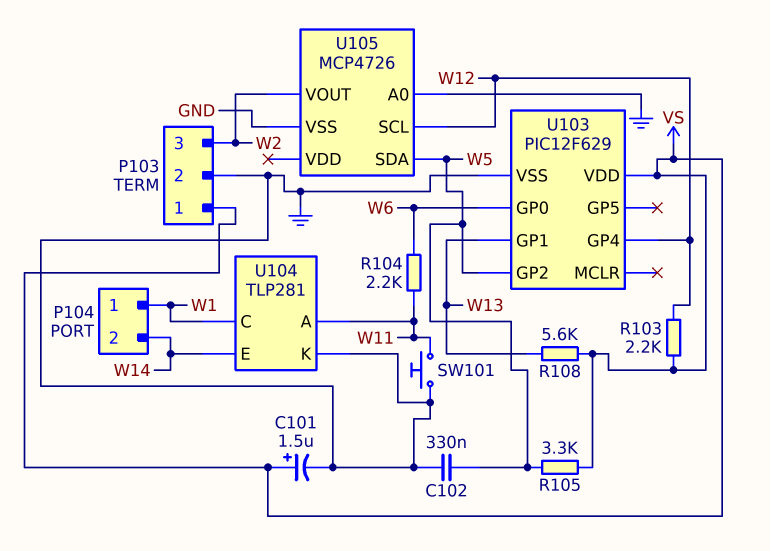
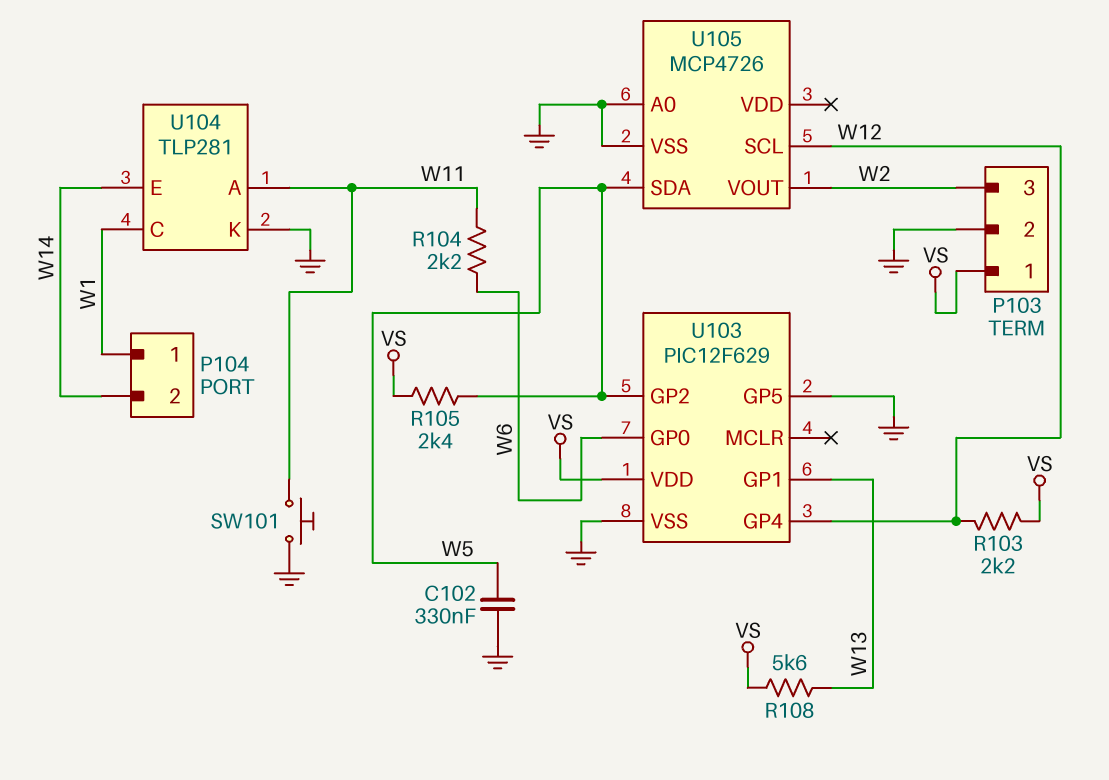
C101: 1.5uF (plus VS, minus GND) -> none
R105: 3.3k (VS, W5) -> 2.4k (VS, W5)
U103 pin GP5: none -> GND

